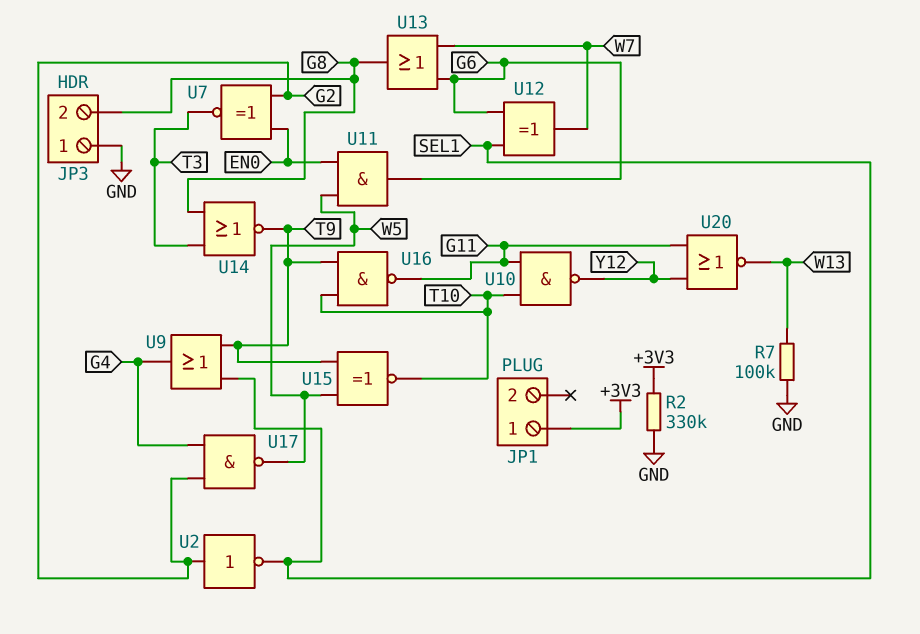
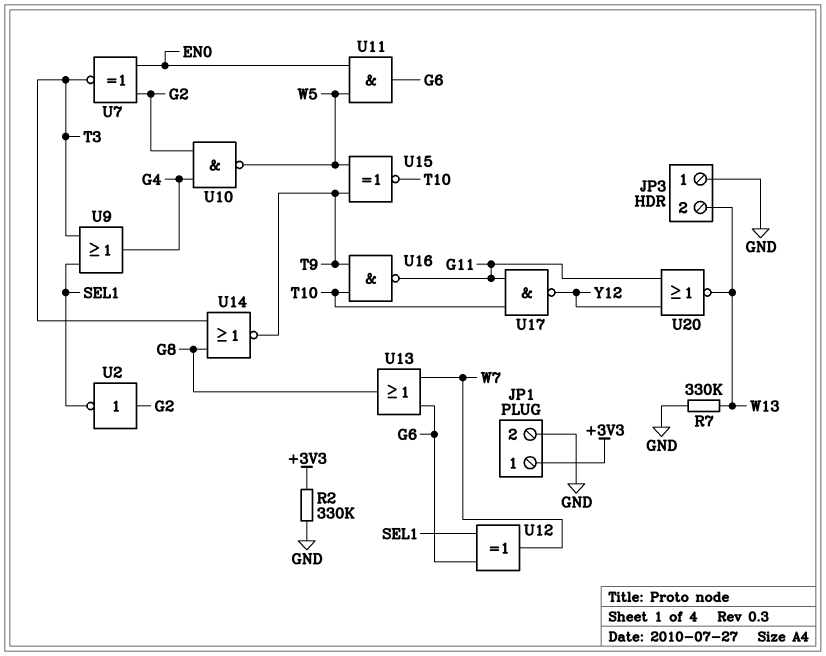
JP1 pin 2: none -> GND
JP3 pin 2: G8 -> W13
R7: 100k (GND, W13) -> 330k (GND, W13)
U9: OR (in SEL1, in T9, out G4) -> OR (in SEL1, in T3, out G4)
U10: NAND (in G11, in T10, out Y12) -> NAND (in G2, in G4, out W5)
U17: NAND (in G2, in G4, out W5) -> NAND (in G11, in T10, out Y12)

